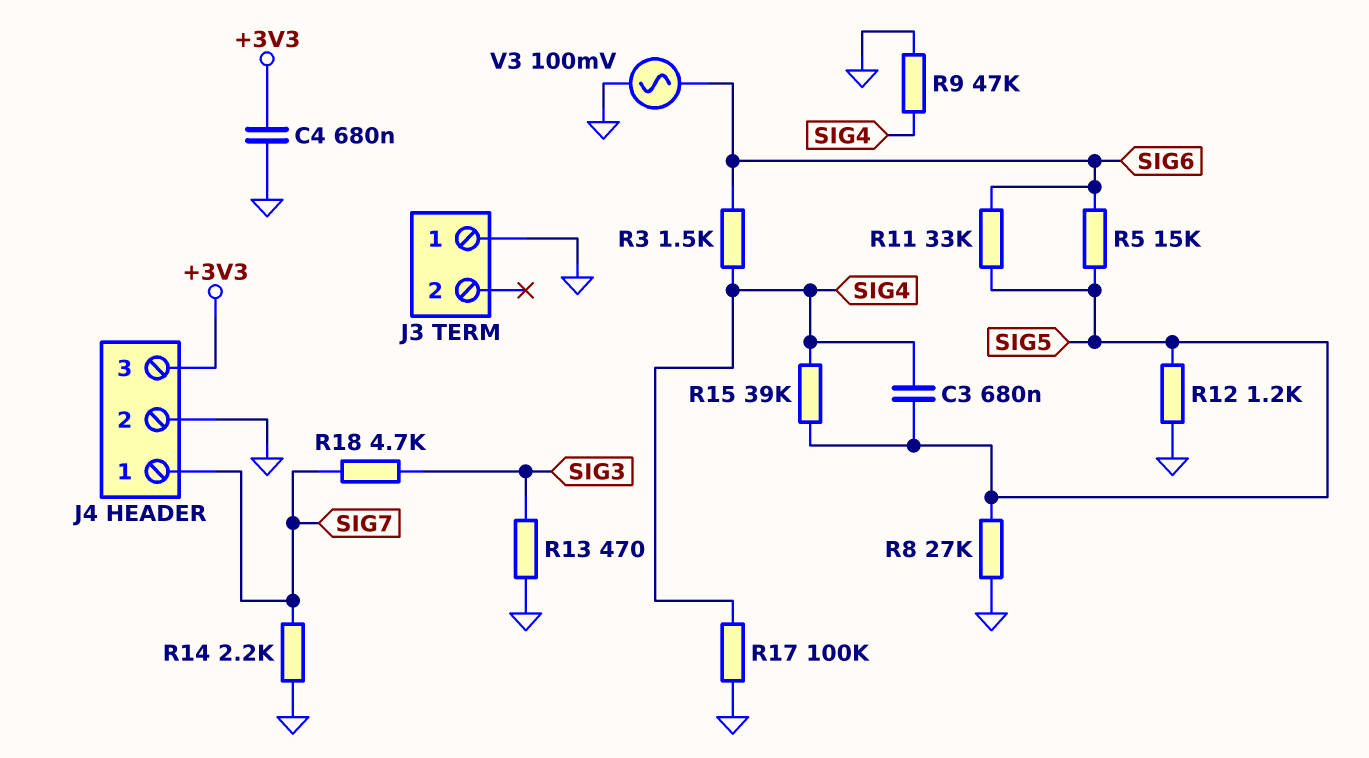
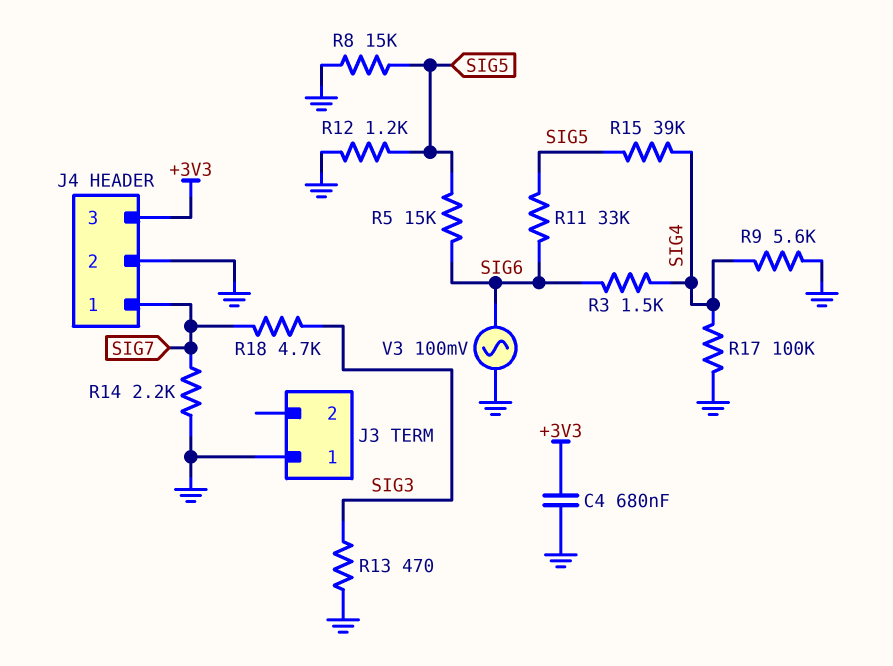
C3: 680nF (SIG4, SIG5) -> none
R8: 27k (GND, SIG5) -> 15k (GND, SIG5)
R9: 47k (GND, SIG4) -> 5.6k (GND, SIG4)

